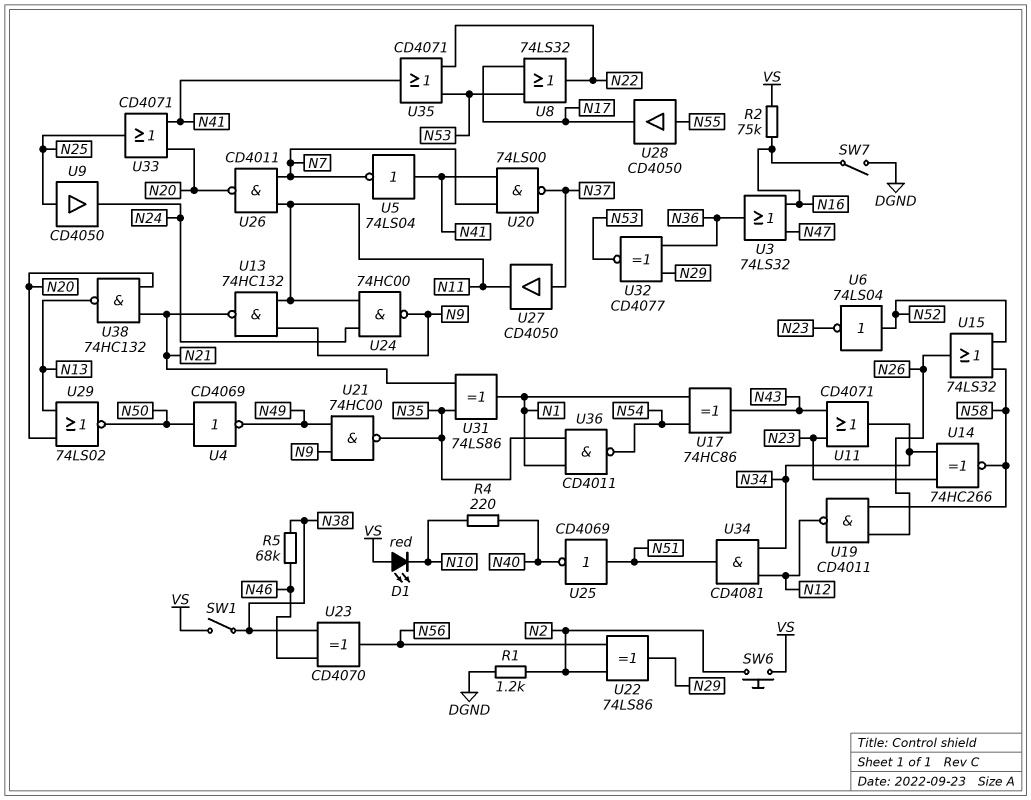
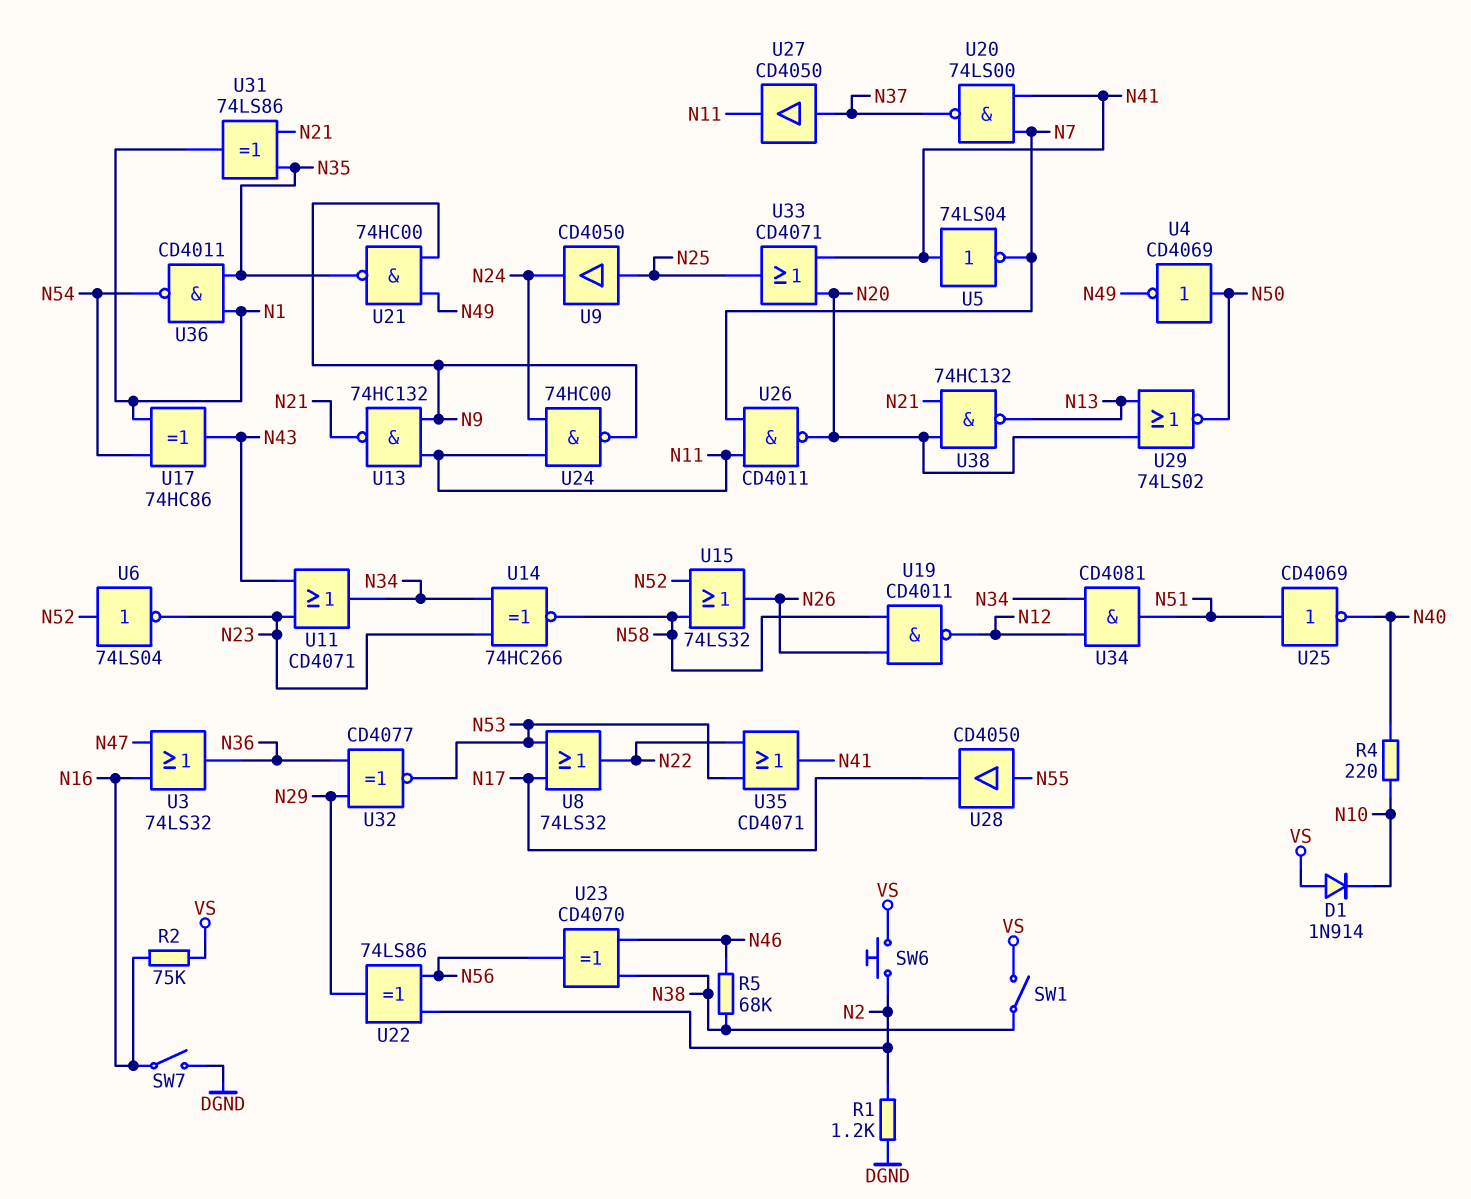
D1: LED red (A VS, K N10) -> diode 1N914 (A VS, K N10)

